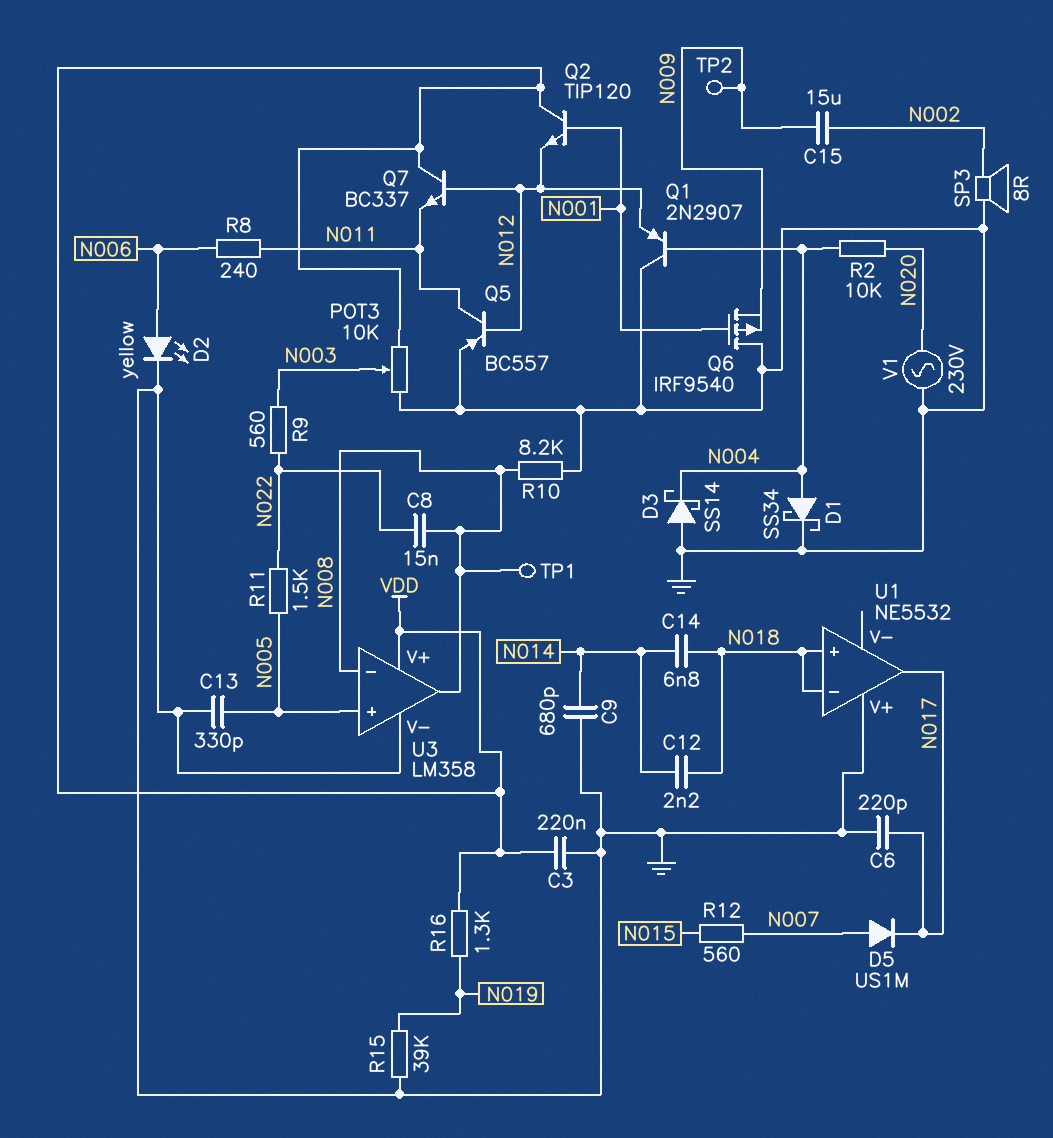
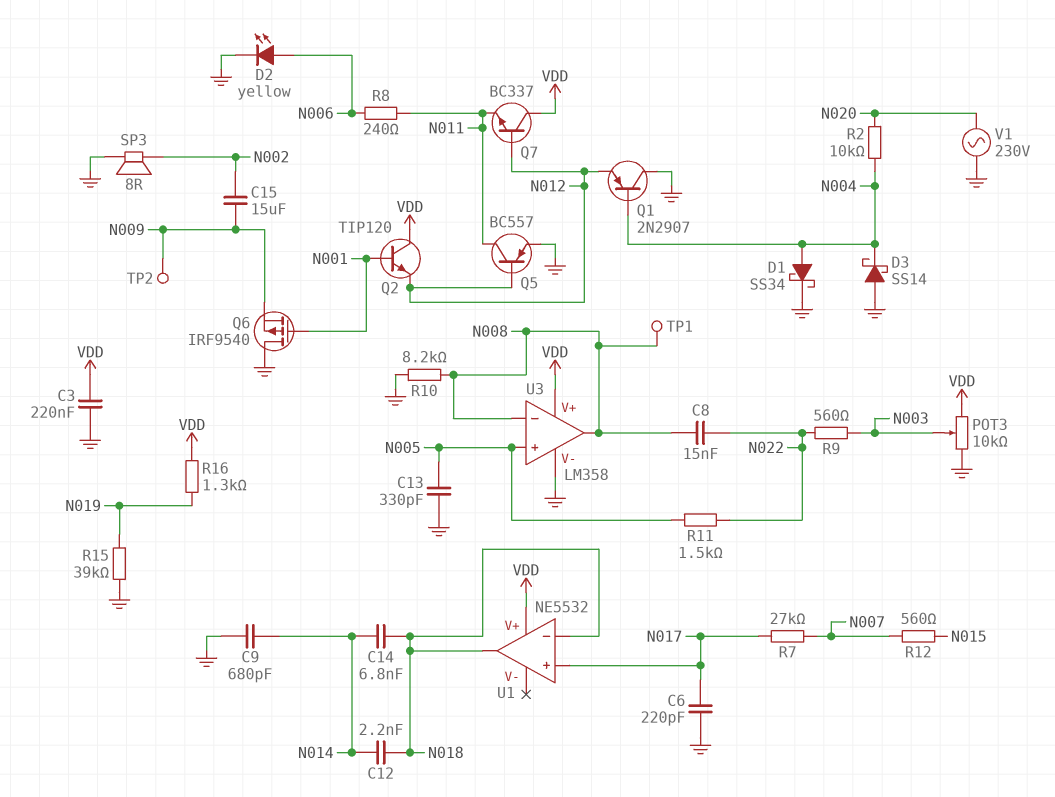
D5: diode US1M (A N007, K N017) -> none
R7: none -> 27k (N007, N017)
U1 pin V+: GND -> VDD
U1 pin in+: N018 -> N017
U1 pin out: N017 -> N018

